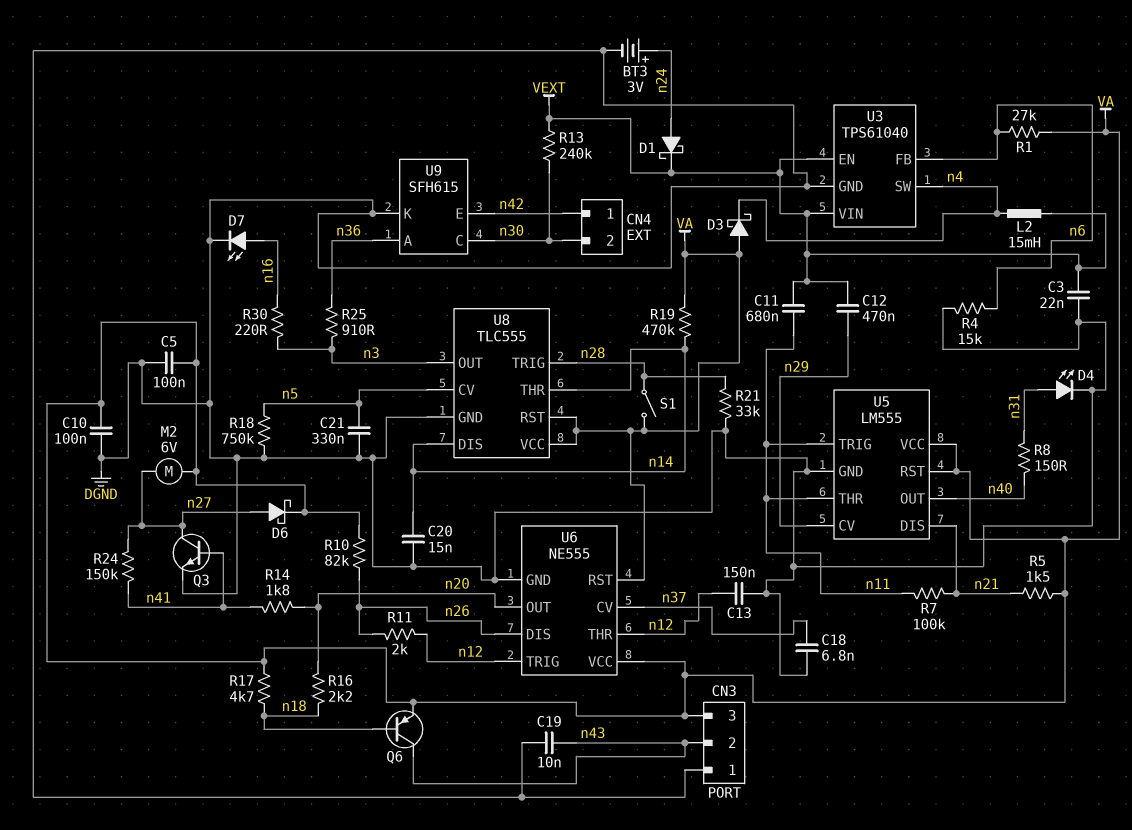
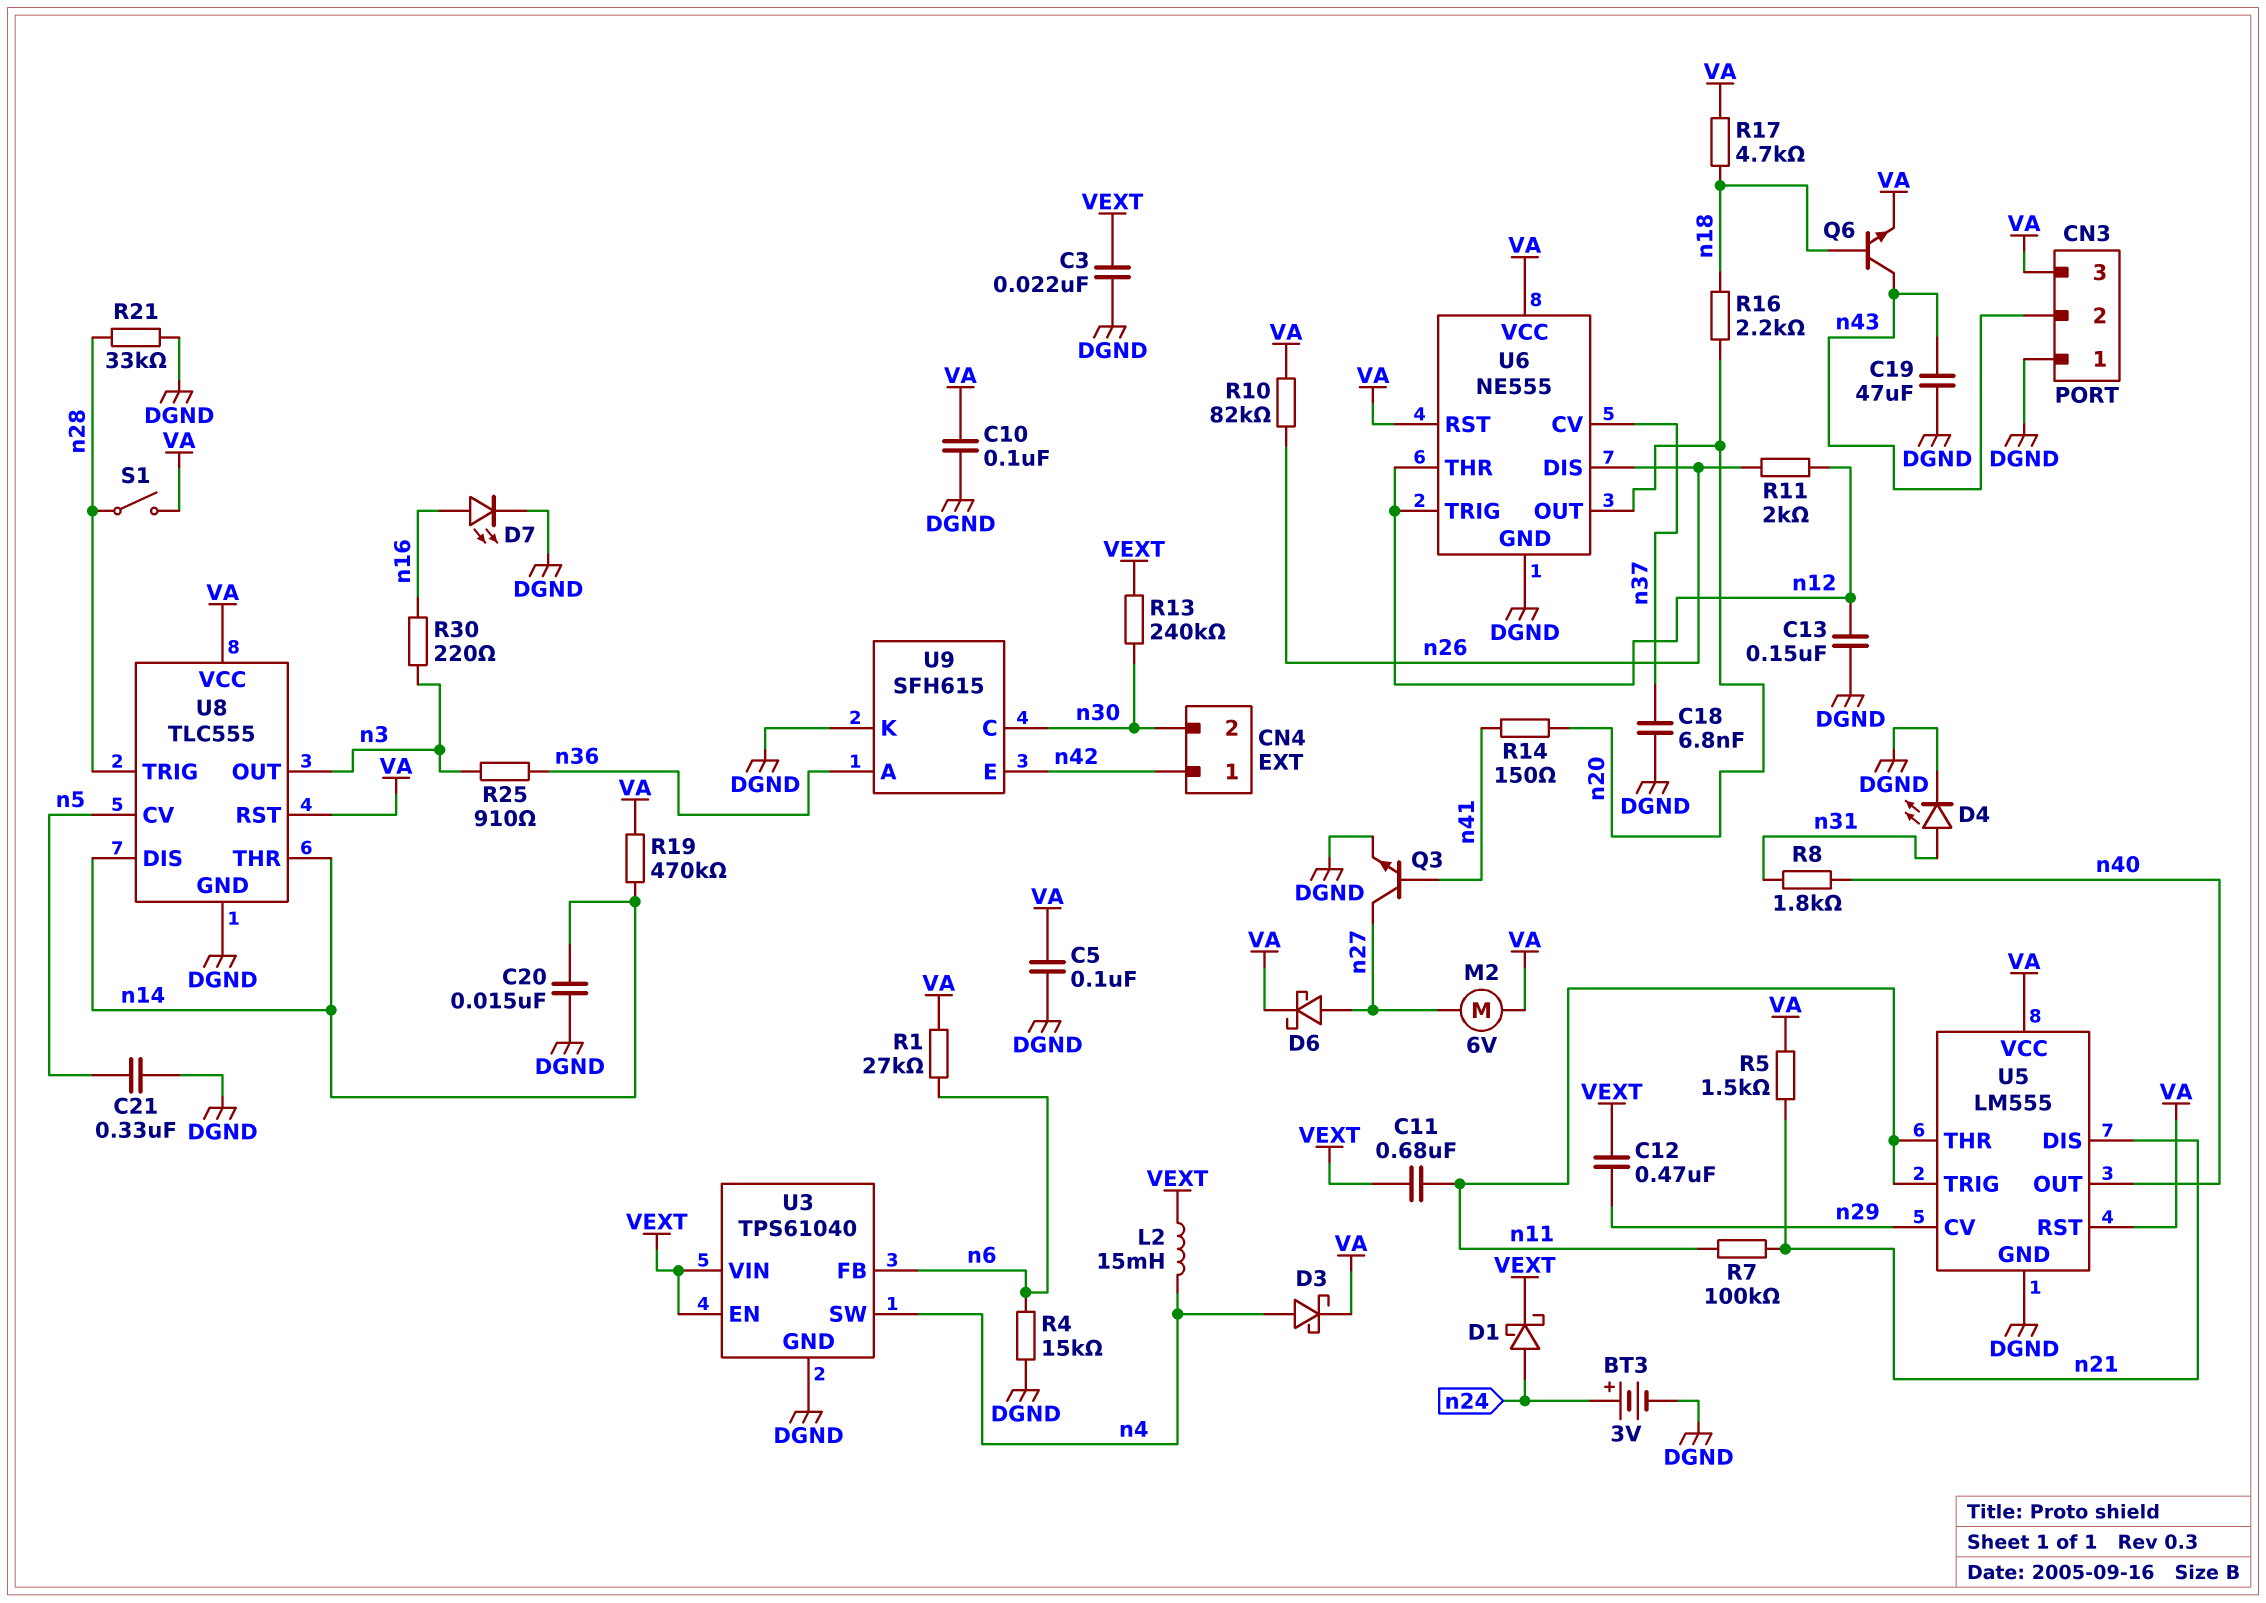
C19: 10nF (DGND, n43) -> 47uF (DGND, n43)
D3: schottky (A VA, K n4) -> schottky (A n4, K VA)
Q6: PNP (B n18, C n43, E VA) -> NPN (B n18, C n43, E VA)
R8: 150 (n31, n40) -> 1.8k (n31, n40)
R14: 1.8k (n20, n41) -> 150 (n20, n41)
R18: 750k (DGND, n5) -> none
R24: 150k (n27, n41) -> none

